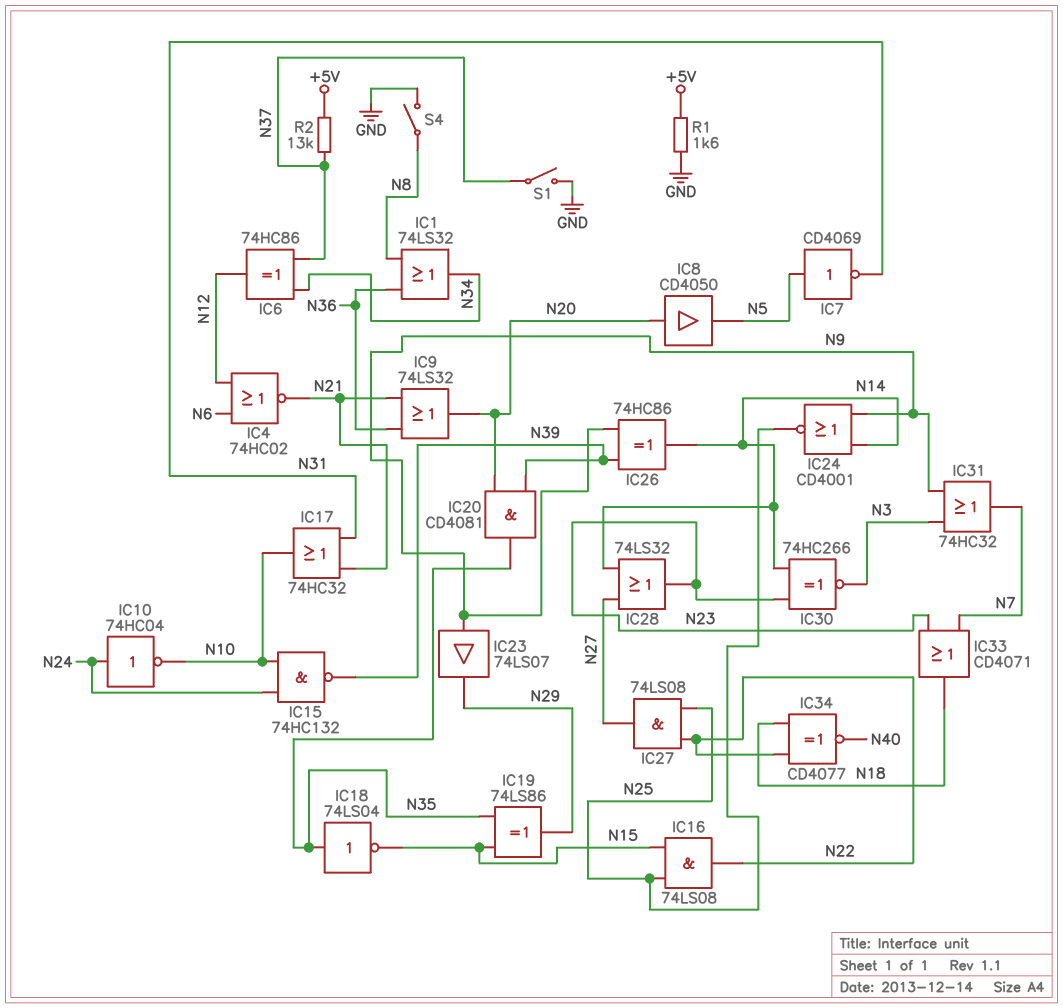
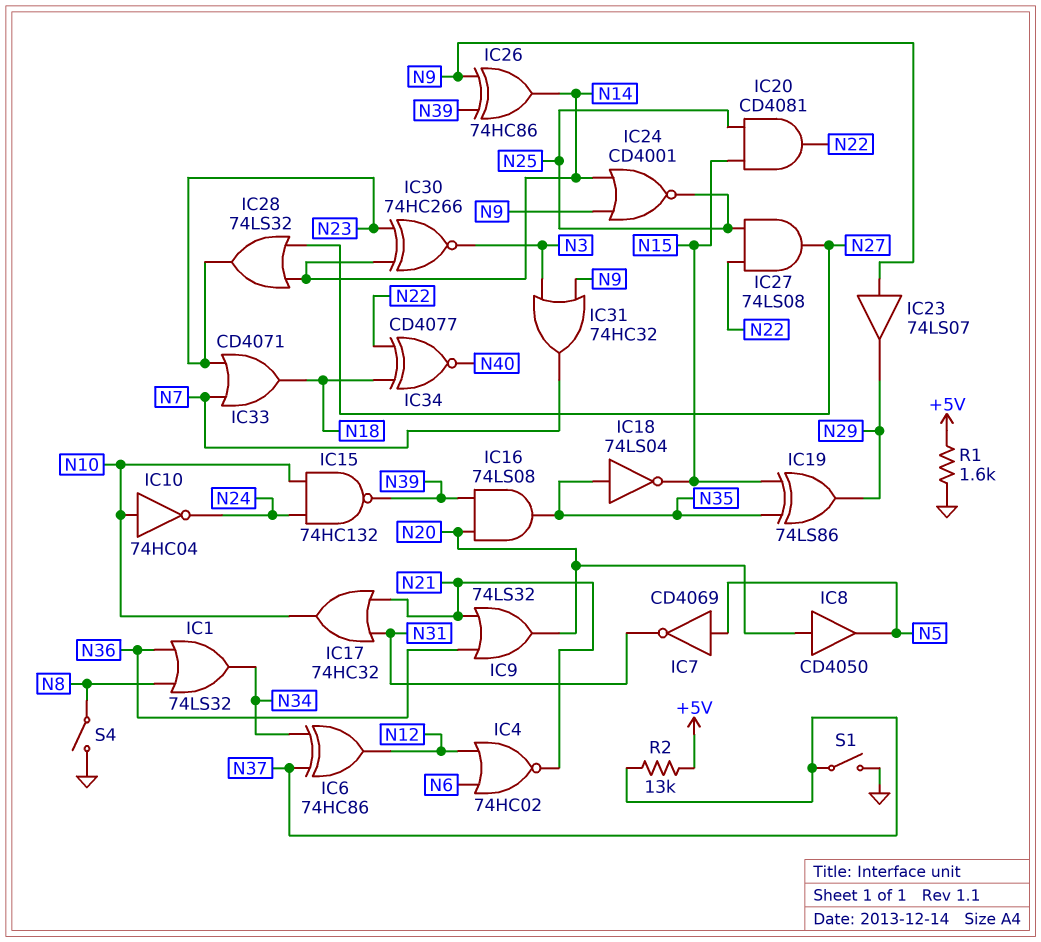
IC10: NOT 74HC04 (in N24, out N10) -> NOT 74HC04 (in N10, out N24)
IC16: AND 74LS08 (in N15, in N25, out N22) -> AND 74LS08 (in N20, in N39, out N35)
IC20: AND CD4081 (in N20, in N39, out N35) -> AND CD4081 (in N15, in N25, out N22)

